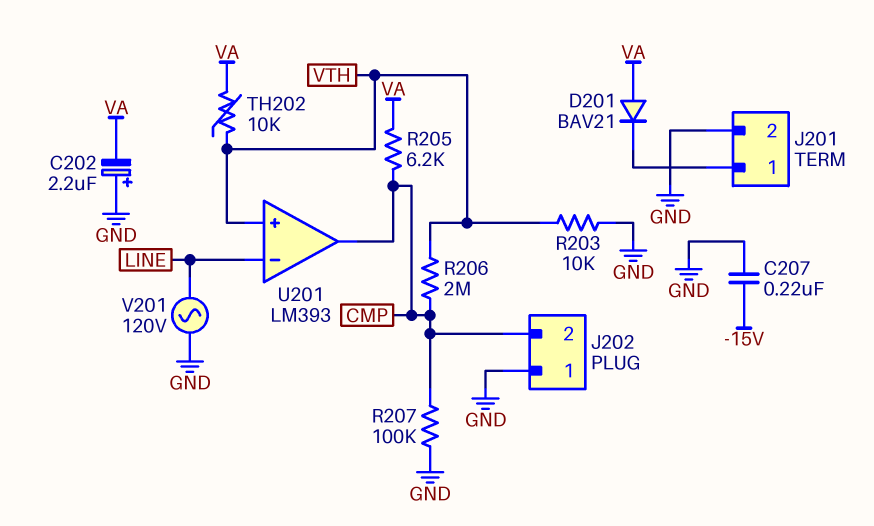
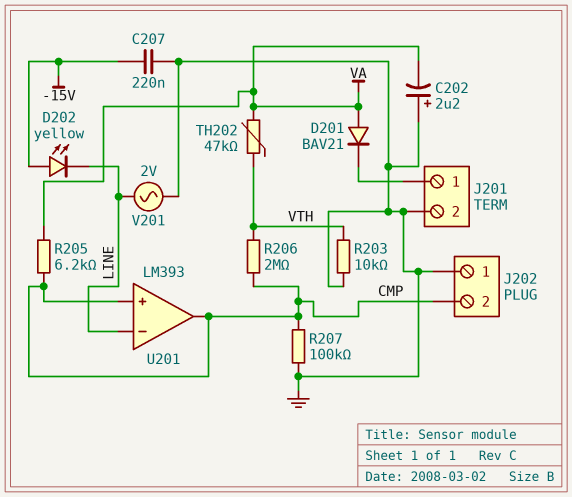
D202: none -> LED yellow (A -15V, K LINE)
TH202: 10k (VA, VTH) -> 47k (VA, VTH)
U201 pin in+: VTH -> CMP
V201: AC 120V (GND, LINE) -> AC 2V (GND, LINE)

